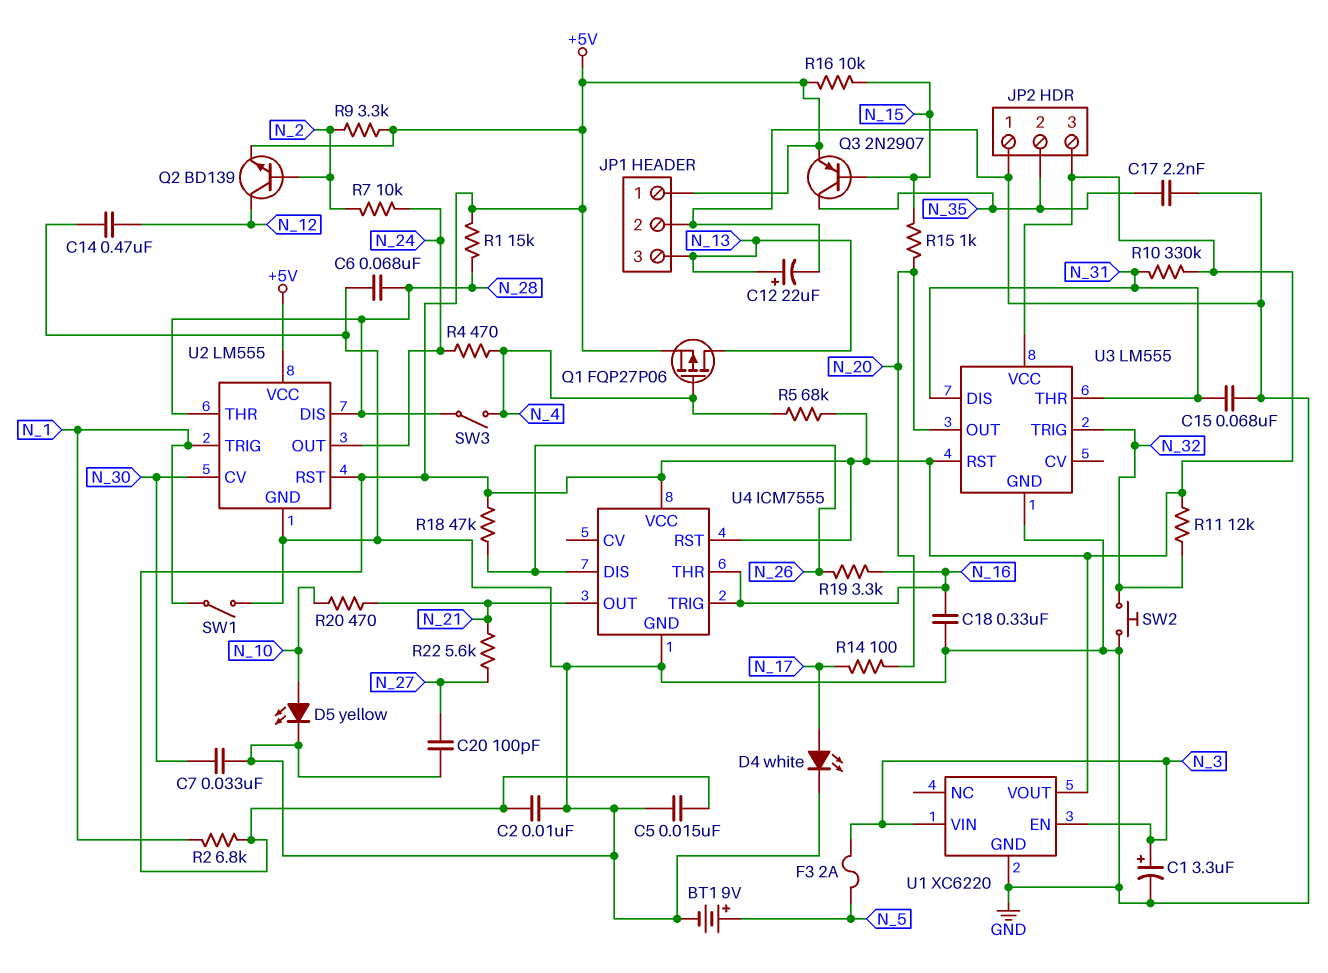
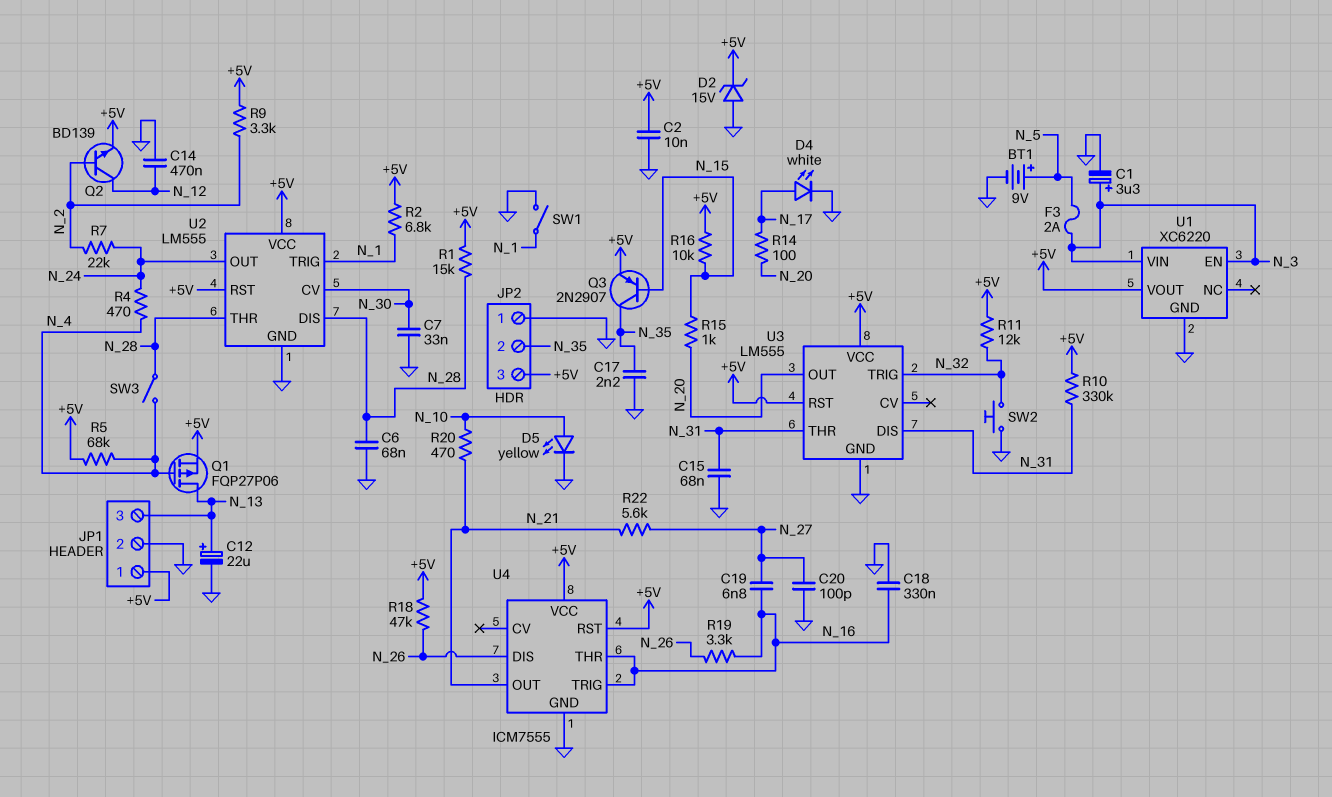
C5: 15nF (+5V, GND) -> none
C19: none -> 6.8nF (N_16, N_27)
D2: none -> zener 15V (A GND, K +5V)
R7: 10k (N_2, N_24) -> 22k (N_2, N_24)

